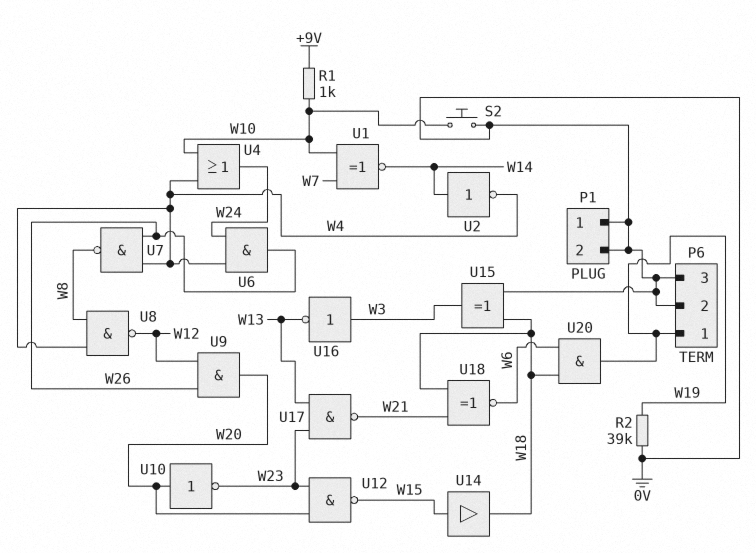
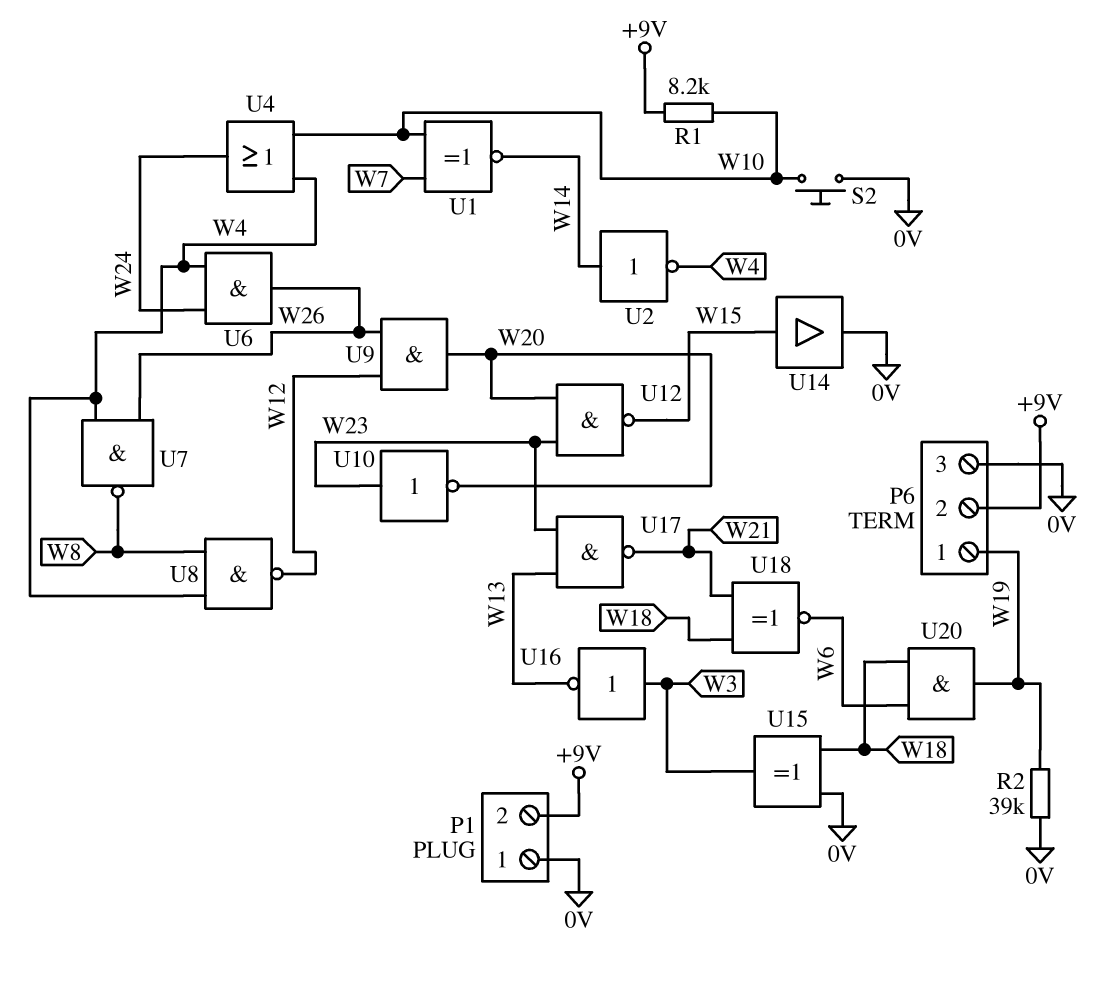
P1 pin 2: 0V -> +9V
P6 pin 2: 0V -> +9V
R1: 1k (+9V, W10) -> 8.2k (+9V, W10)
U10: NOT (in W20, out W23) -> NOT (in W23, out W20)
U14: buffer (in W15, out W18) -> buffer (in W15, out 0V)

